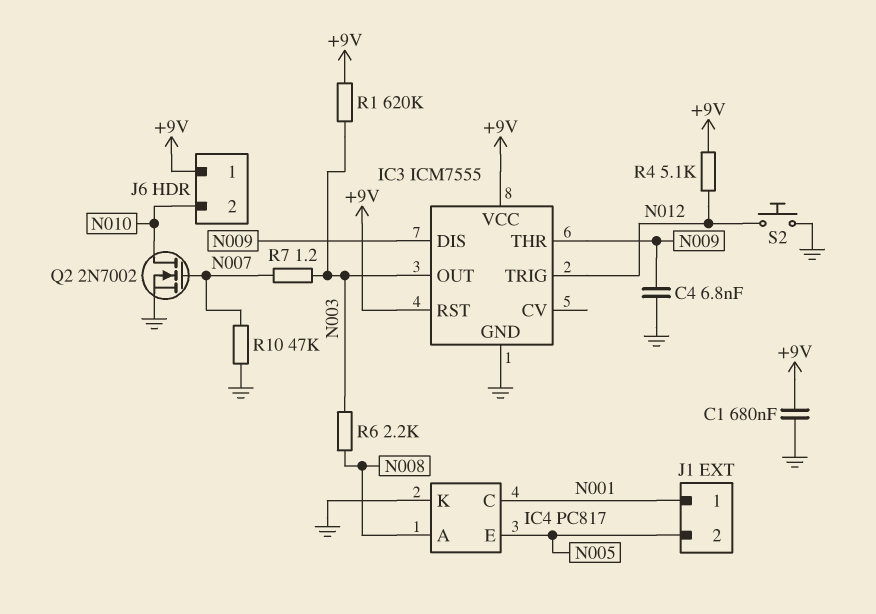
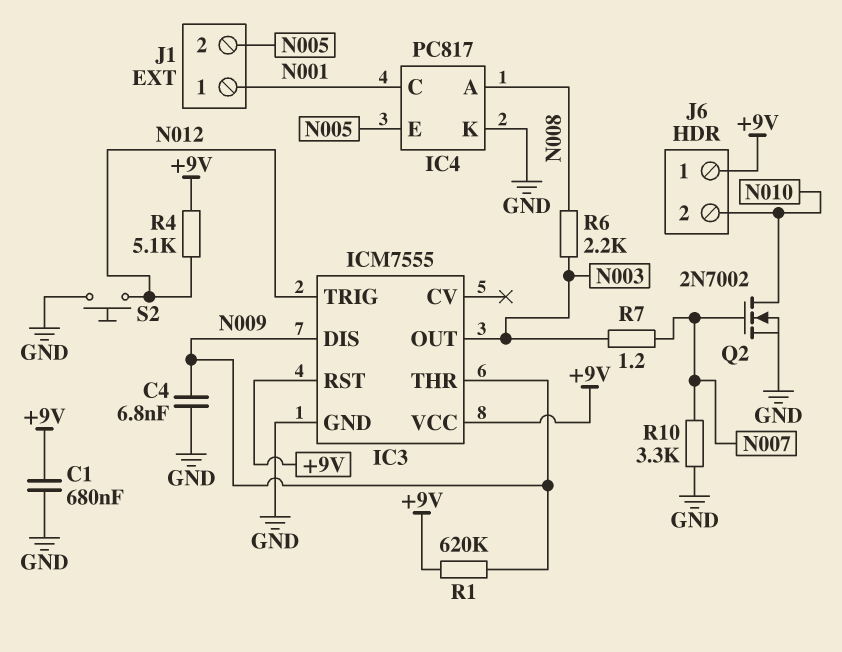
R1: 620k (+9V, N003) -> 620k (+9V, N009)
R10: 47k (GND, N007) -> 3.3k (GND, N007)

